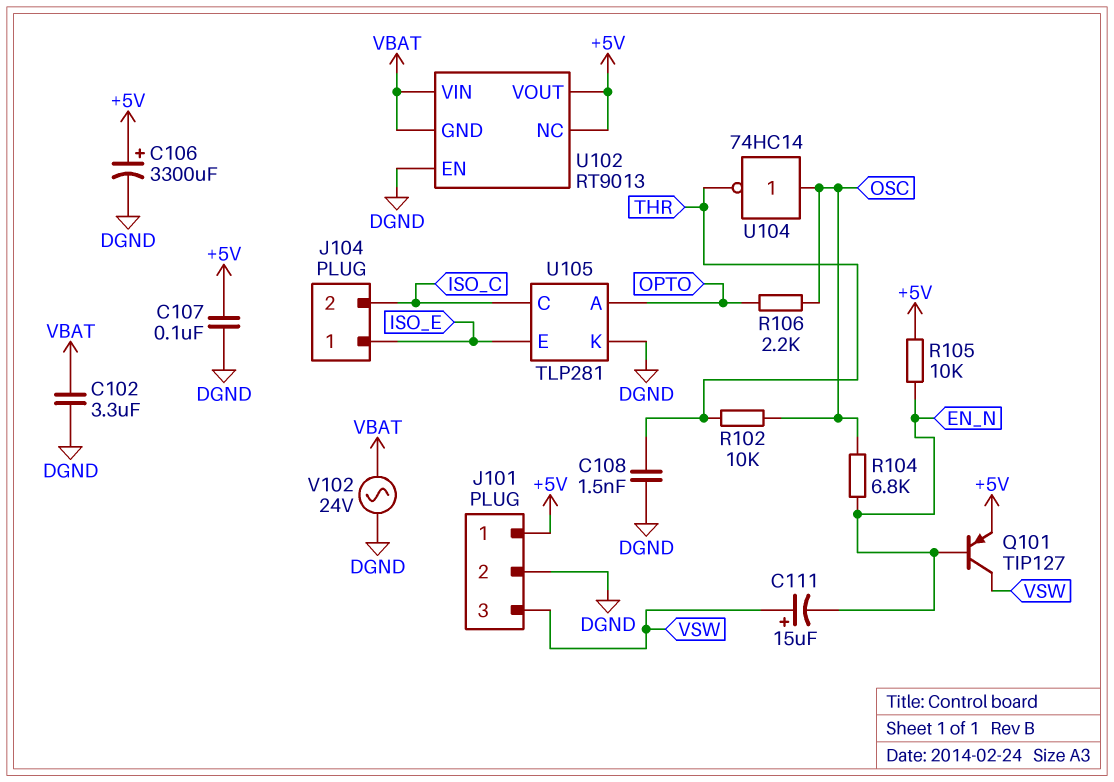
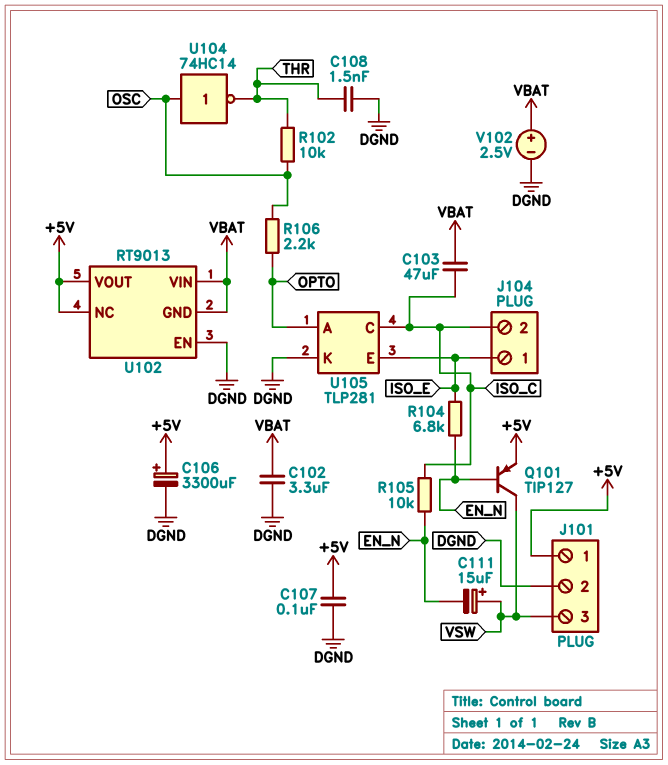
C103: none -> 47uF (ISO_C, VBAT)
R104: 6.8k (EN_N, OSC) -> 6.8k (EN_N, ISO_E)
R105: 10k (+5V, EN_N) -> 10k (EN_N, ISO_C)
V102: AC 24V (DGND, VBAT) -> 2.5V (plus VBAT, minus DGND)

